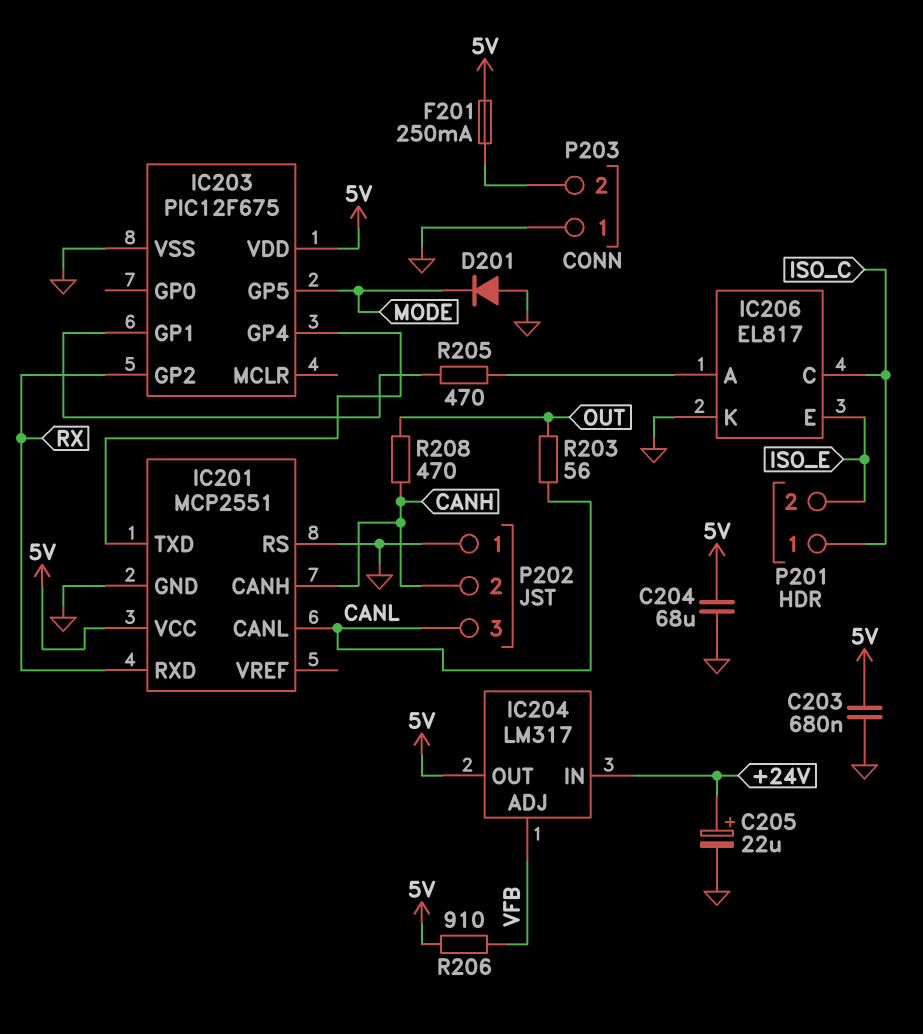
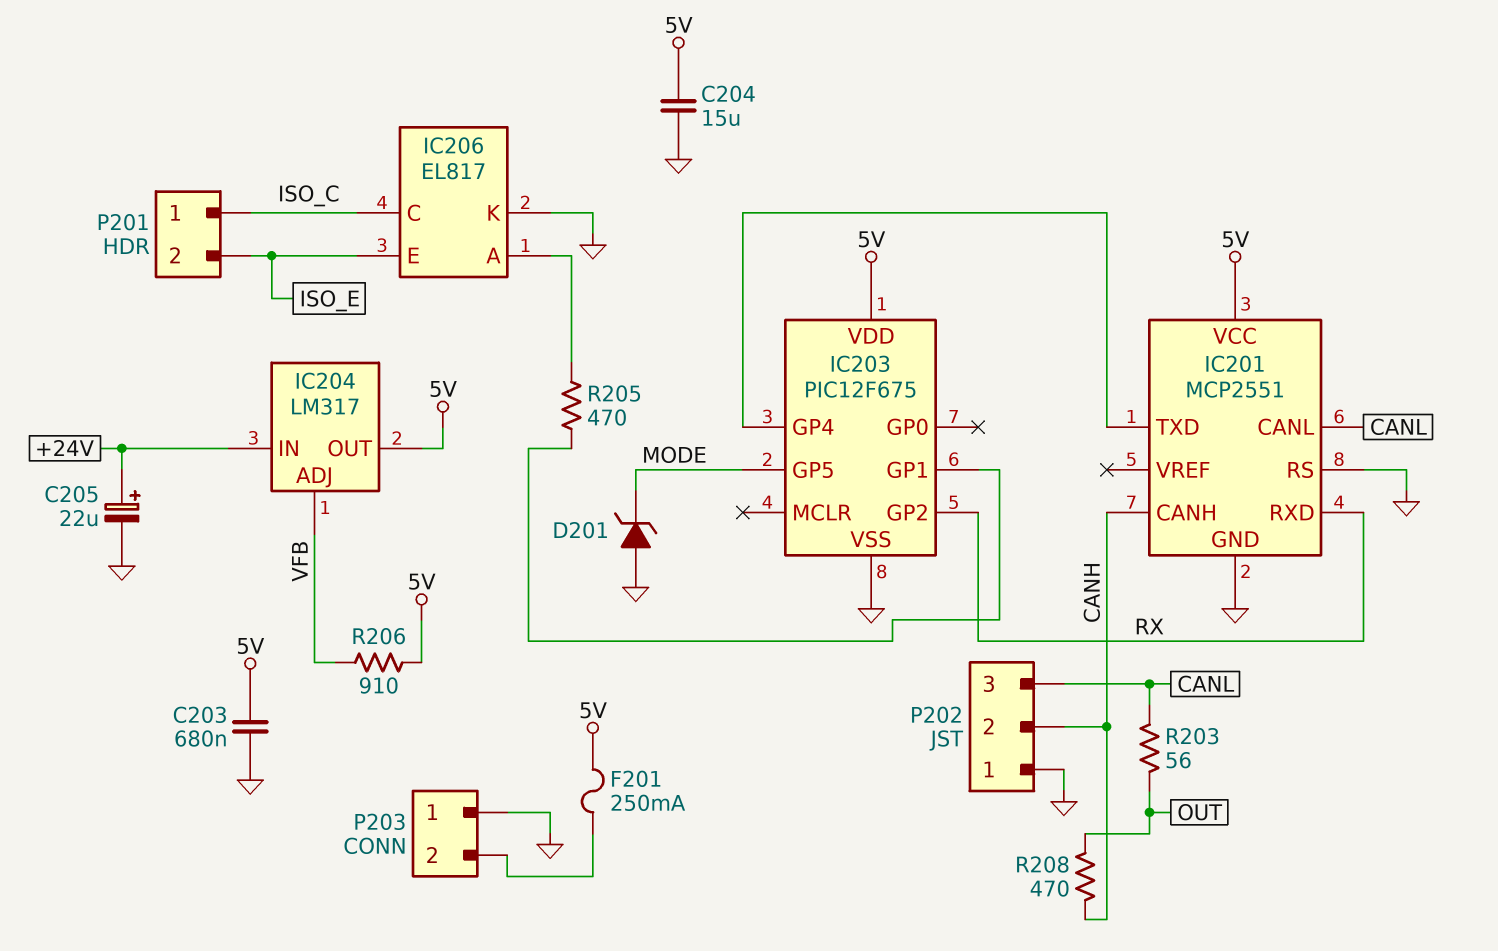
C204: 68uF (5V, GND) -> 15uF (5V, GND)
D201: diode (A GND, K MODE) -> zener (A GND, K MODE)

